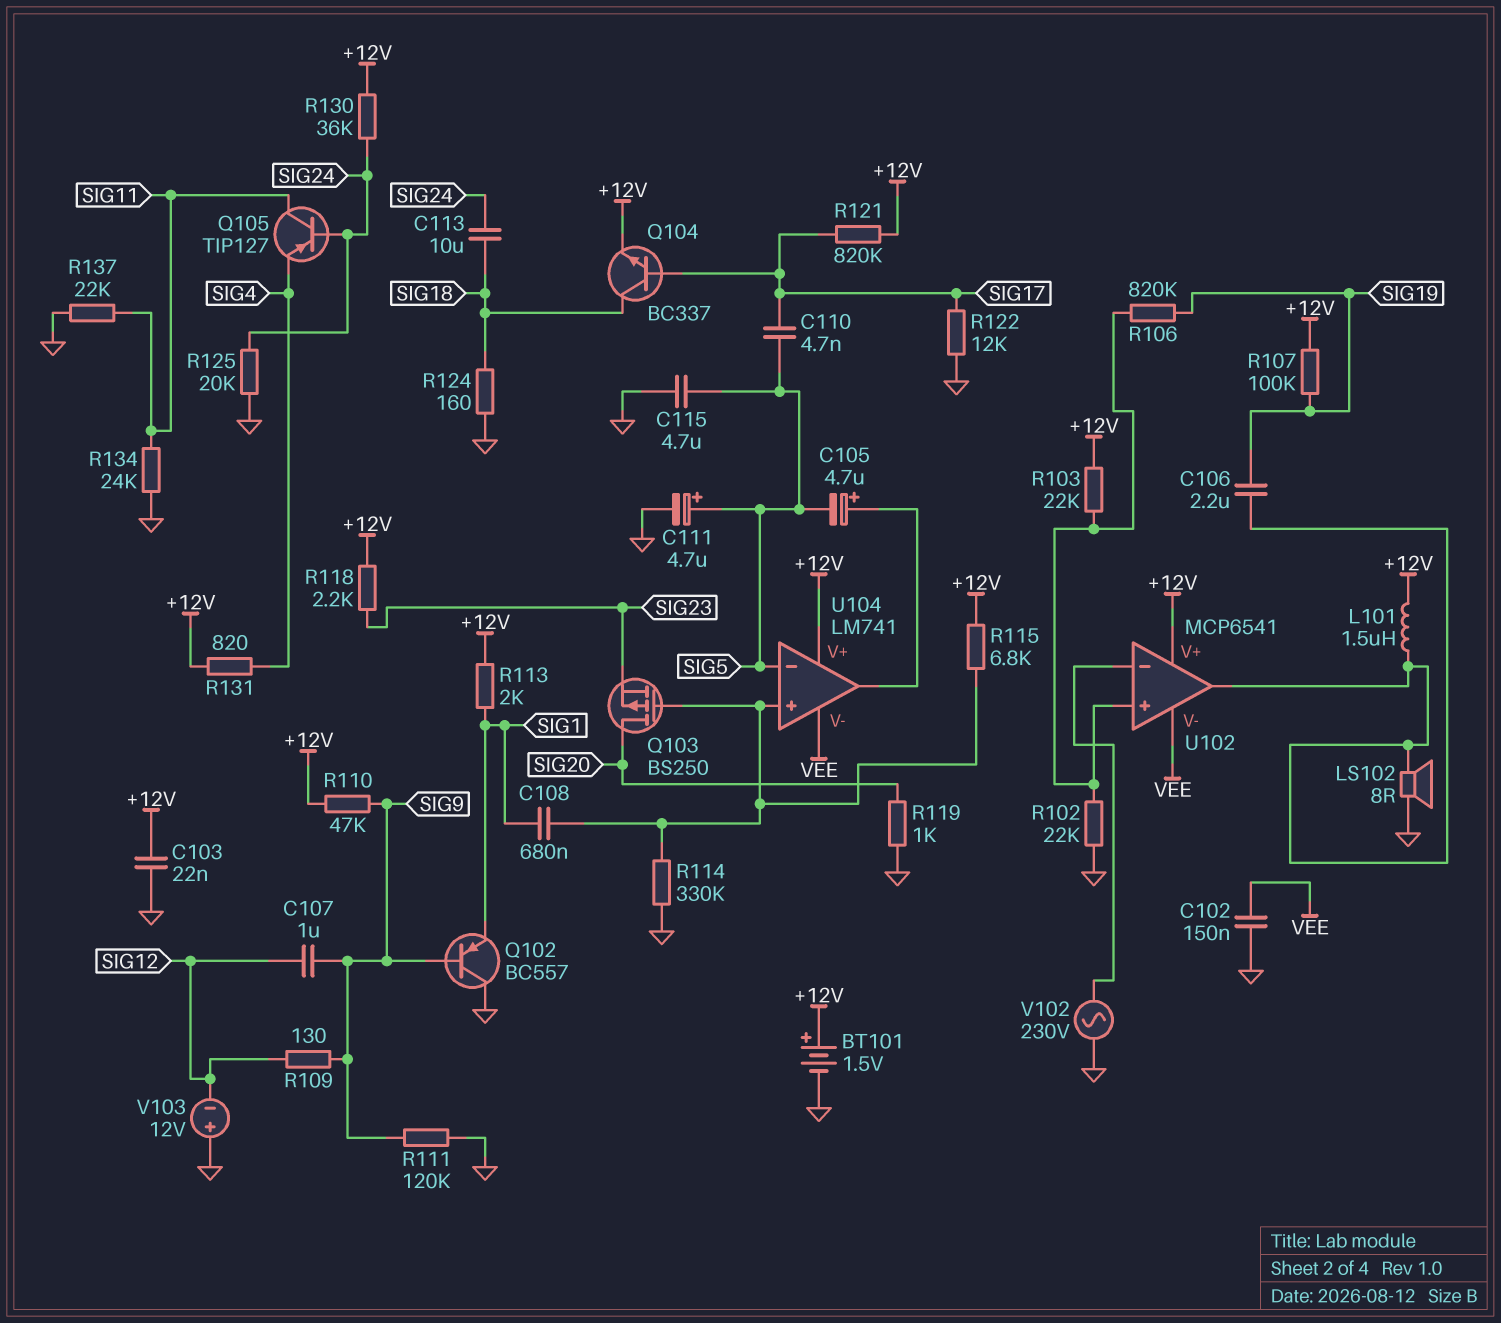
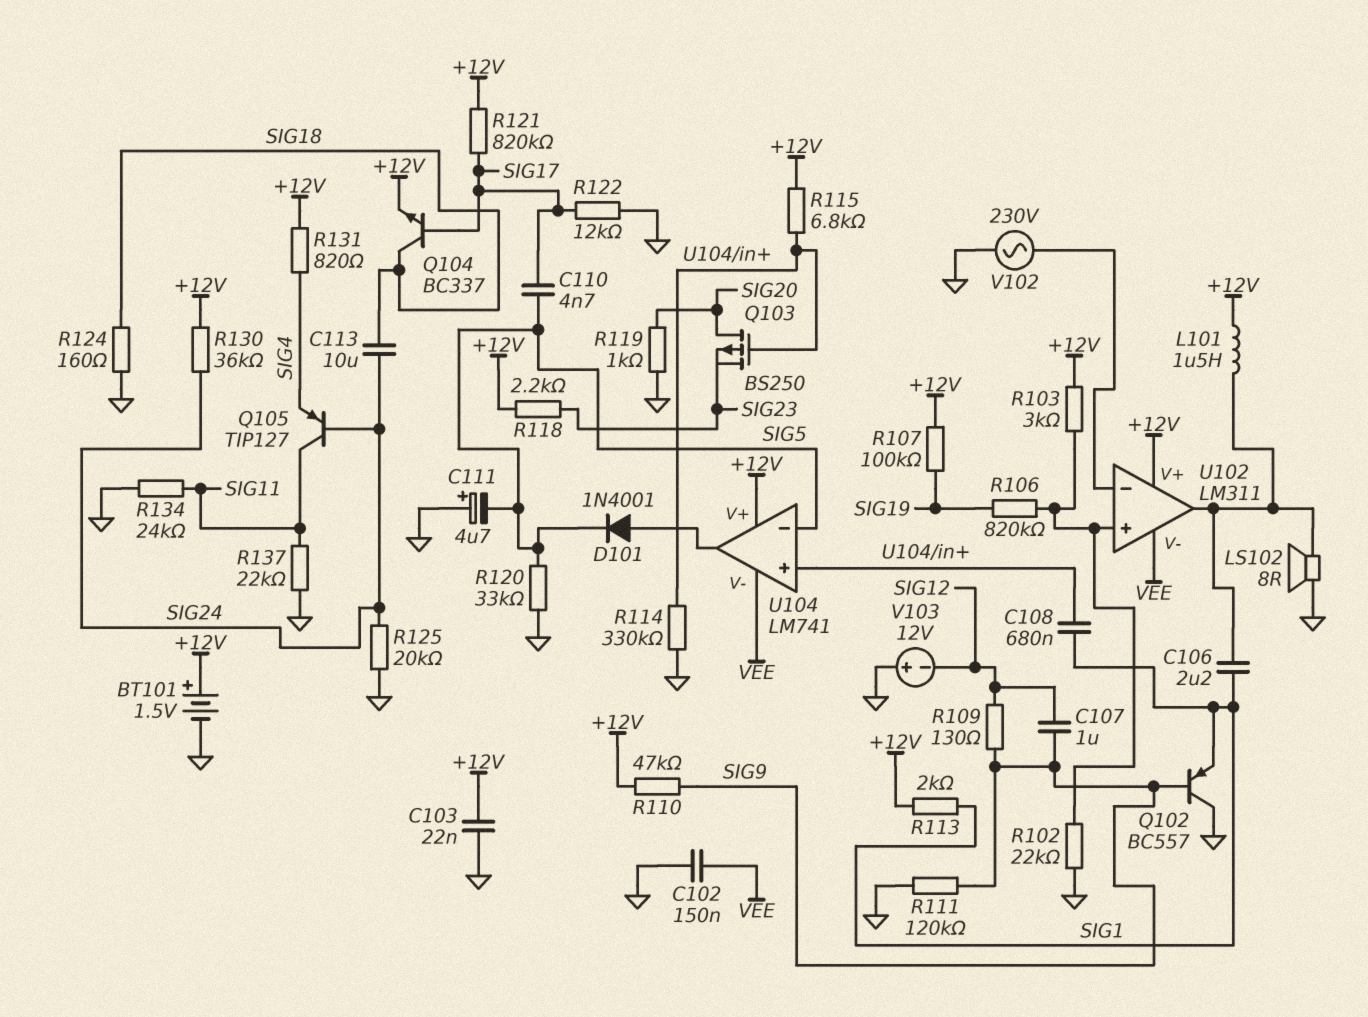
C105: 4.7uF (plus U104/out, minus SIG5) -> none
C106: 2.2uF (SIG19, U102/out) -> 2.2uF (SIG1, U102/out)
C111: 4.7uF (plus SIG5, minus GND) -> 4.7uF (plus GND, minus SIG5)
C115: 4.7uF (GND, SIG5) -> none
D101: none -> diode 1N4001 (A U104/out, K SIG5)
R103: 22k (+12V, U102/in+) -> 3k (+12V, U102/in+)
R120: none -> 33k (GND, SIG5)
U102: MCP6541 -> LM311

